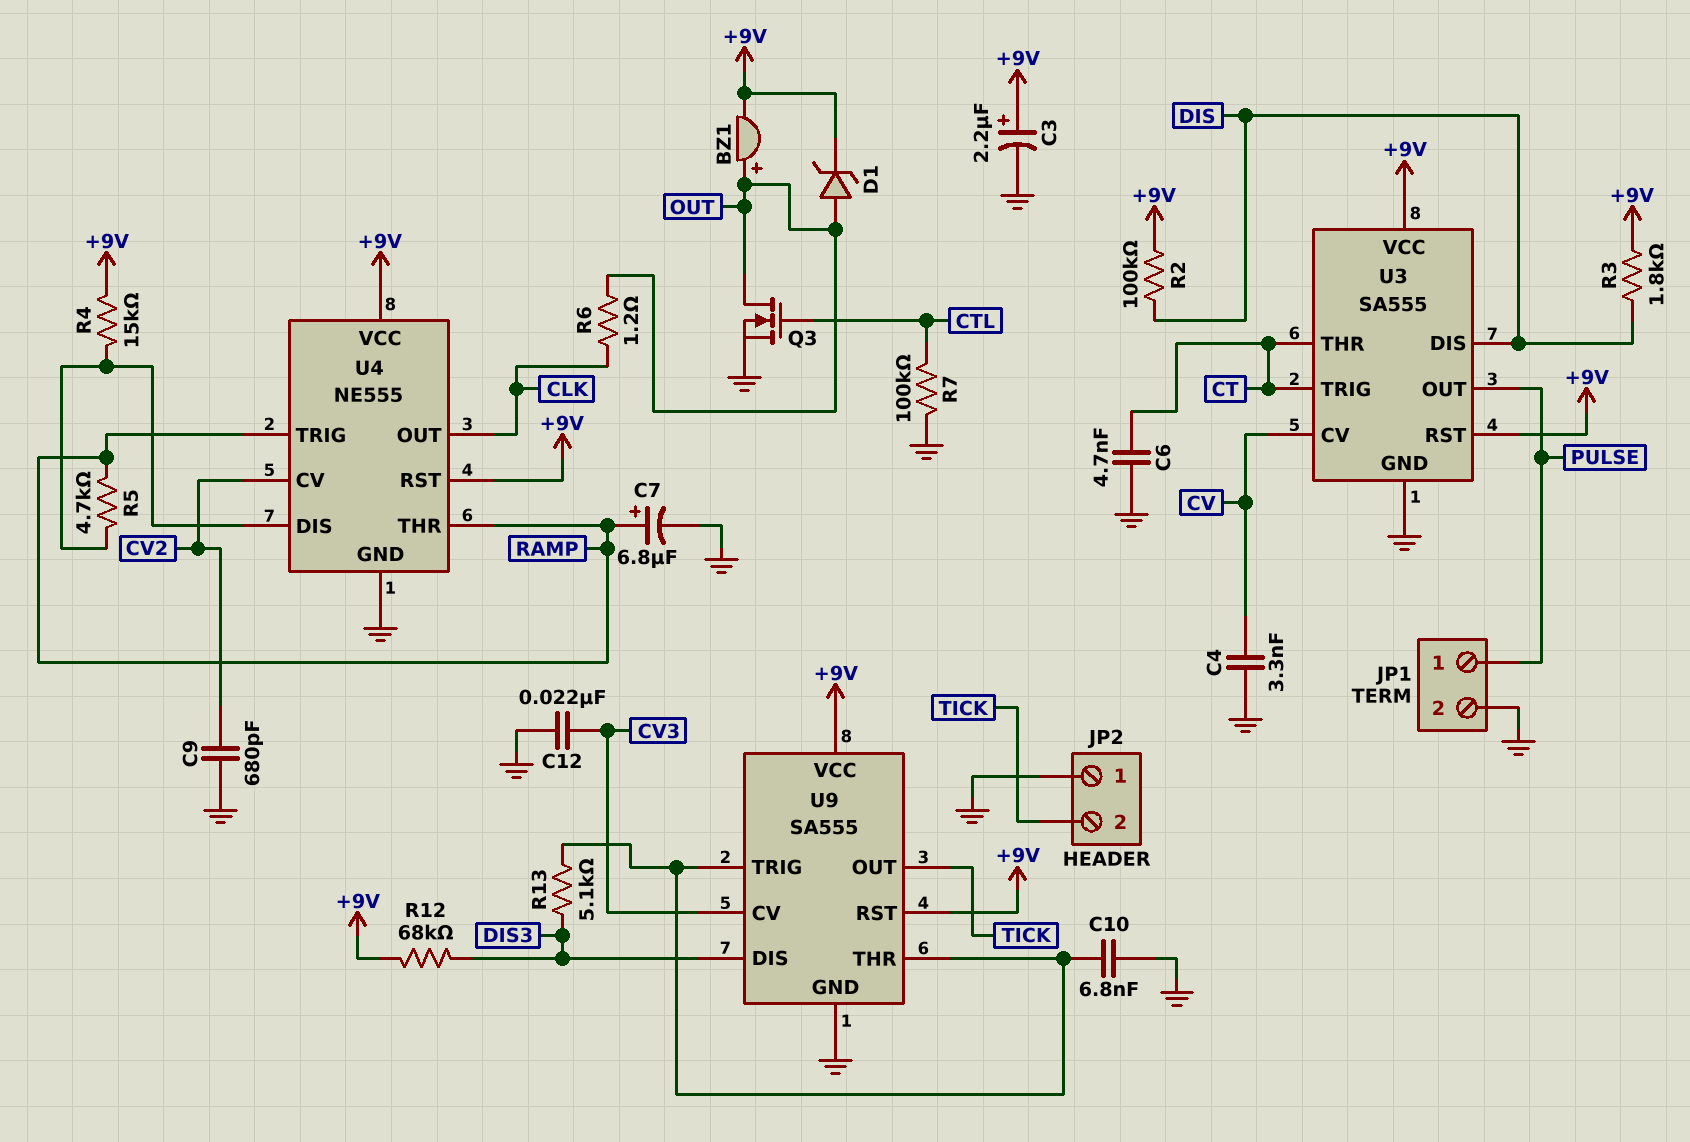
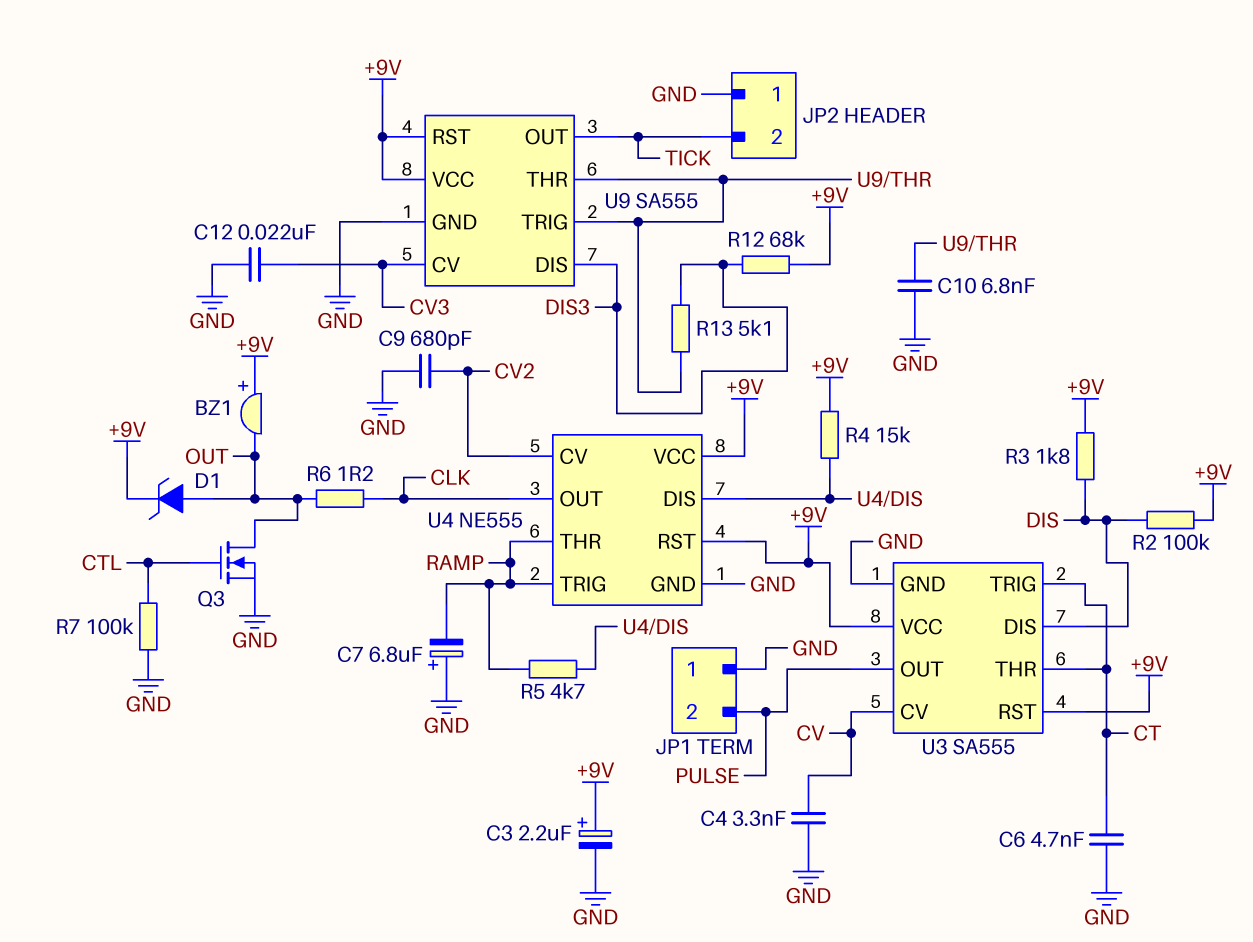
BZ1: buzzer (plus OUT, minus +9V) -> buzzer (plus +9V, minus OUT)
C7: 6.8uF (plus RAMP, minus GND) -> 6.8uF (plus GND, minus RAMP)
JP1 pin 1: PULSE -> GND
JP1 pin 2: GND -> PULSE

